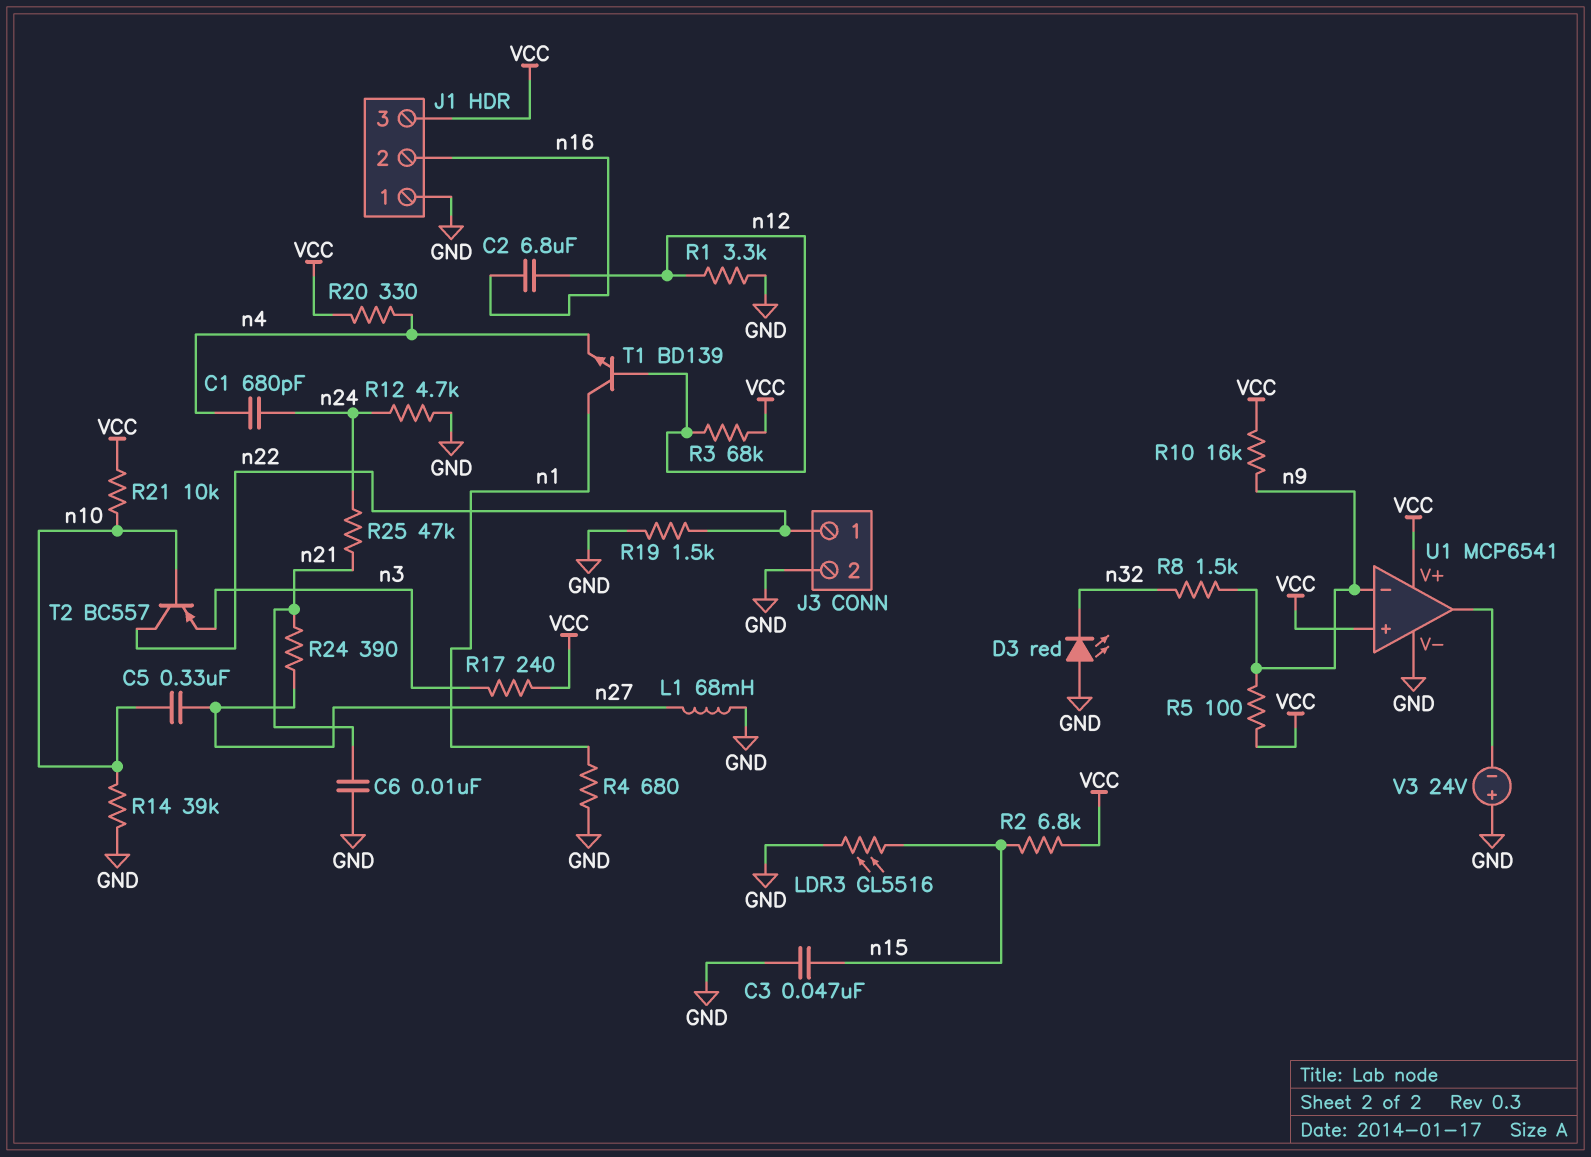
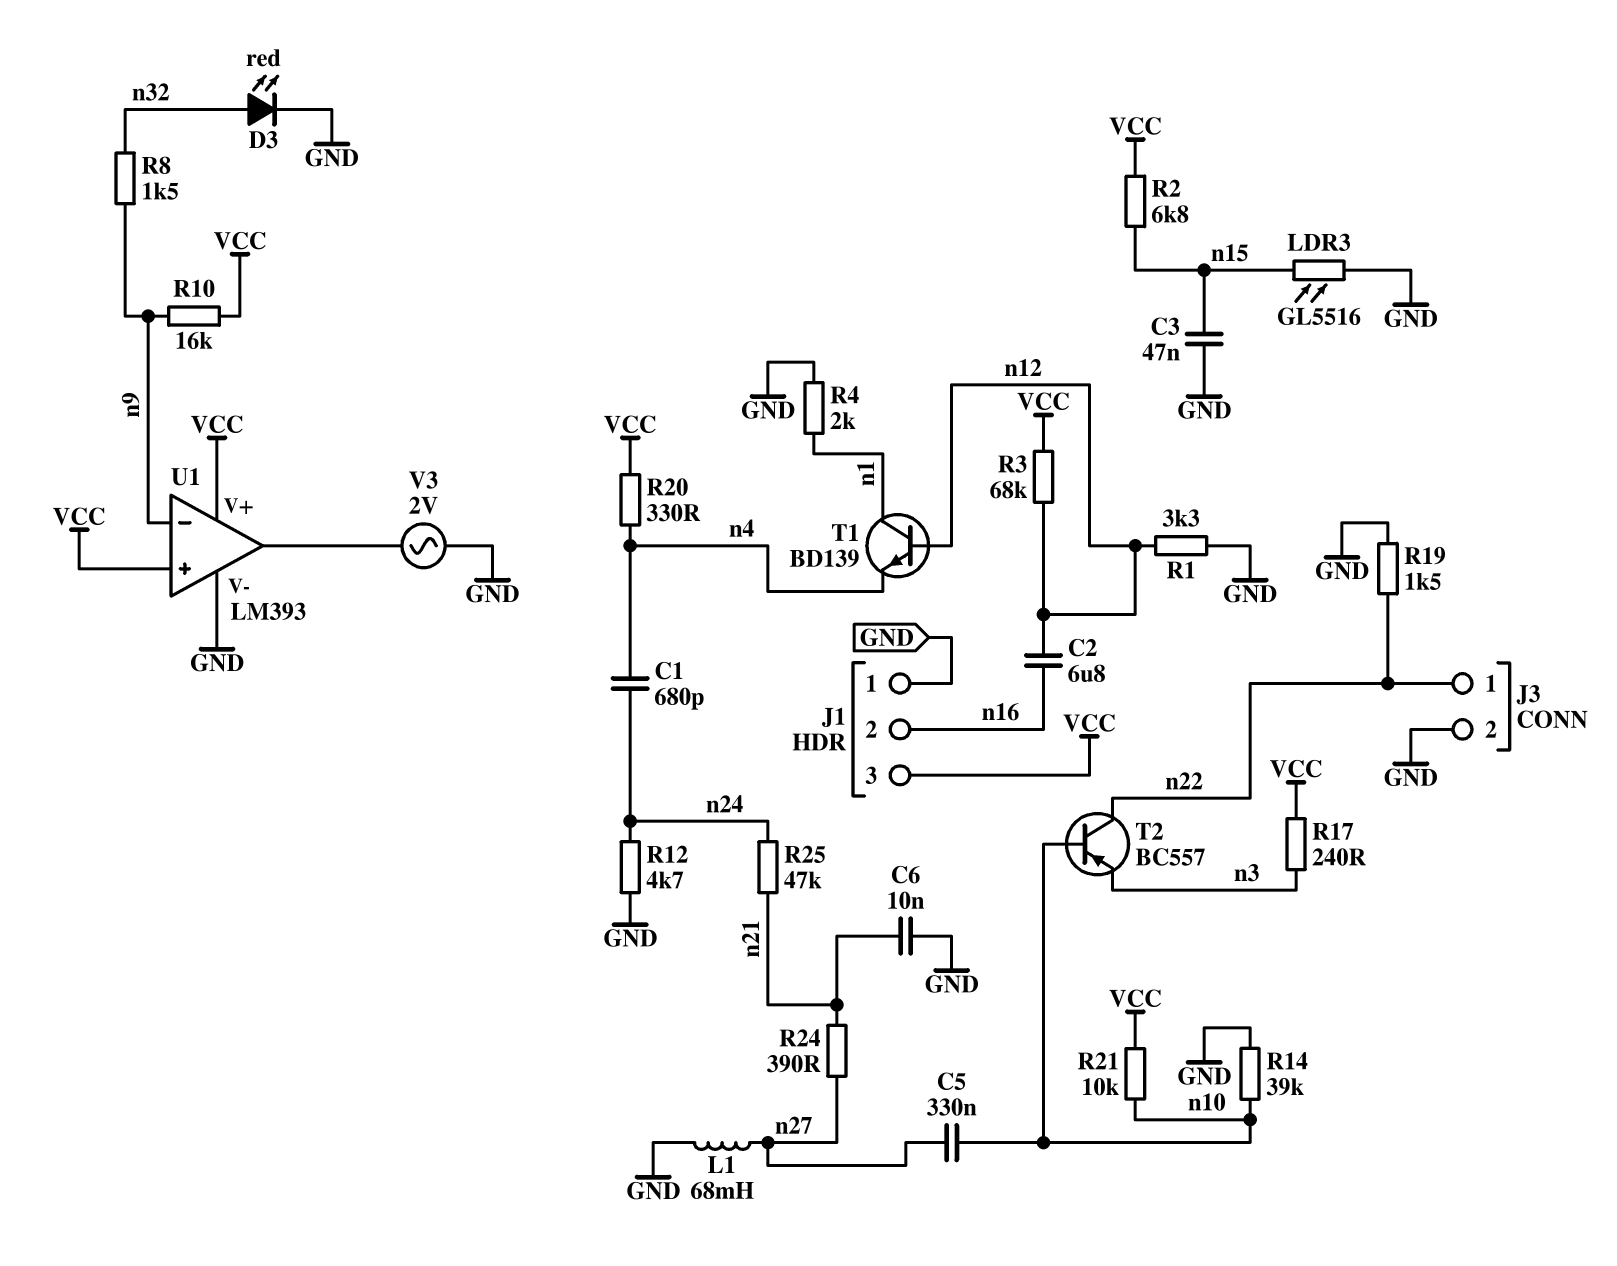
D3: LED red (A GND, K n32) -> LED red (A n32, K GND)
R4: 680 (GND, n1) -> 2k (GND, n1)
R5: 100 (VCC, n9) -> none
U1: MCP6541 -> LM393
V3: 24V (plus GND, minus U1/out) -> AC 2V (GND, U1/out)

